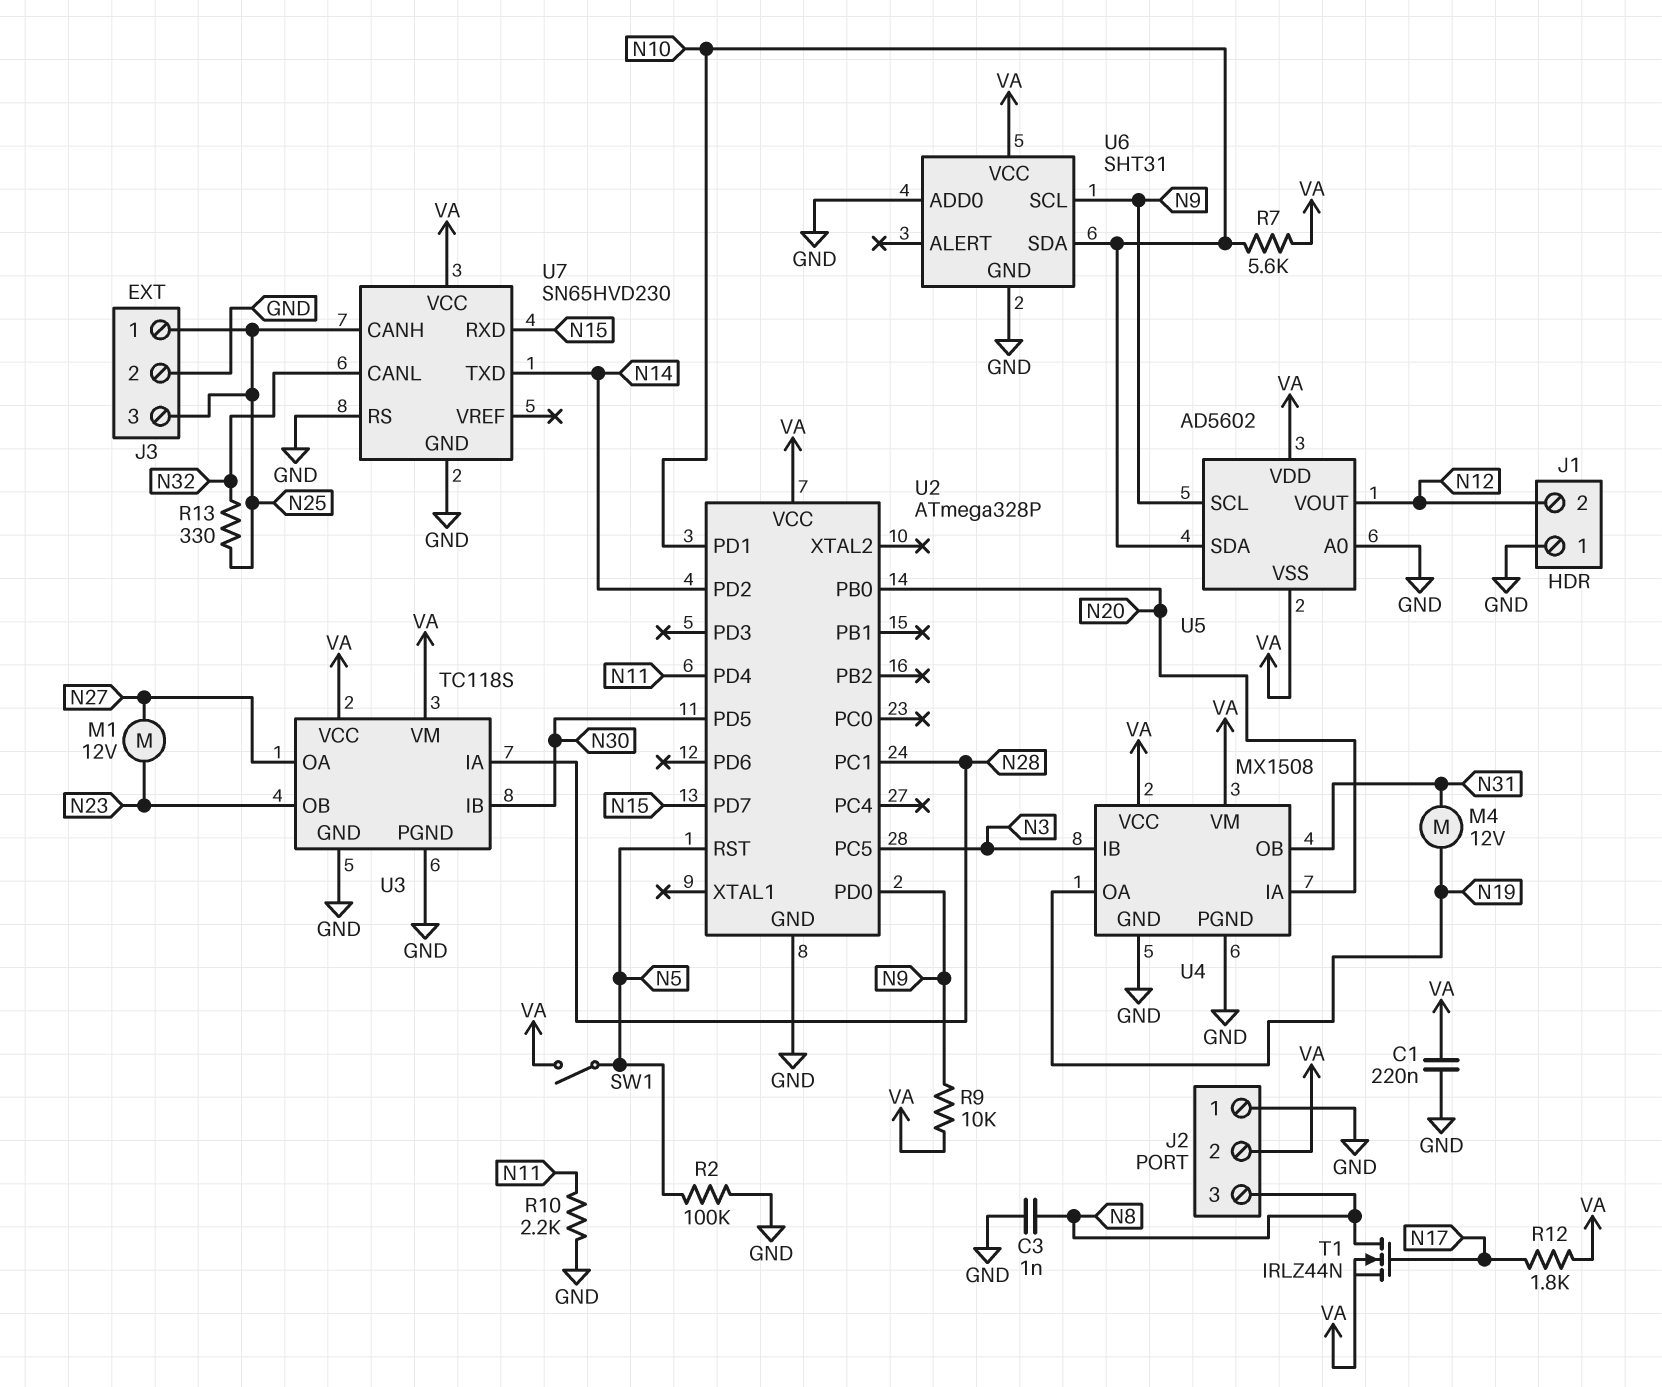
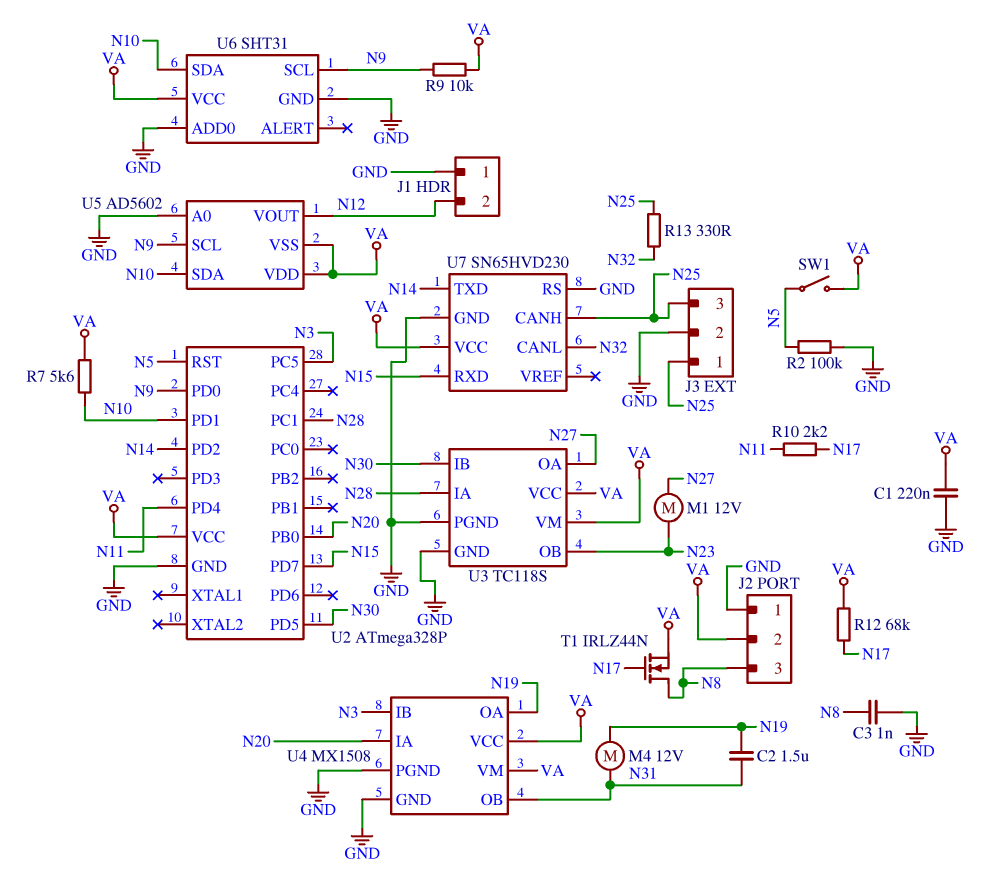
C2: none -> 1.5uF (N19, N31)
R10: 2.2k (GND, N11) -> 2.2k (N11, N17)
R12: 1.8k (N17, VA) -> 68k (N17, VA)

